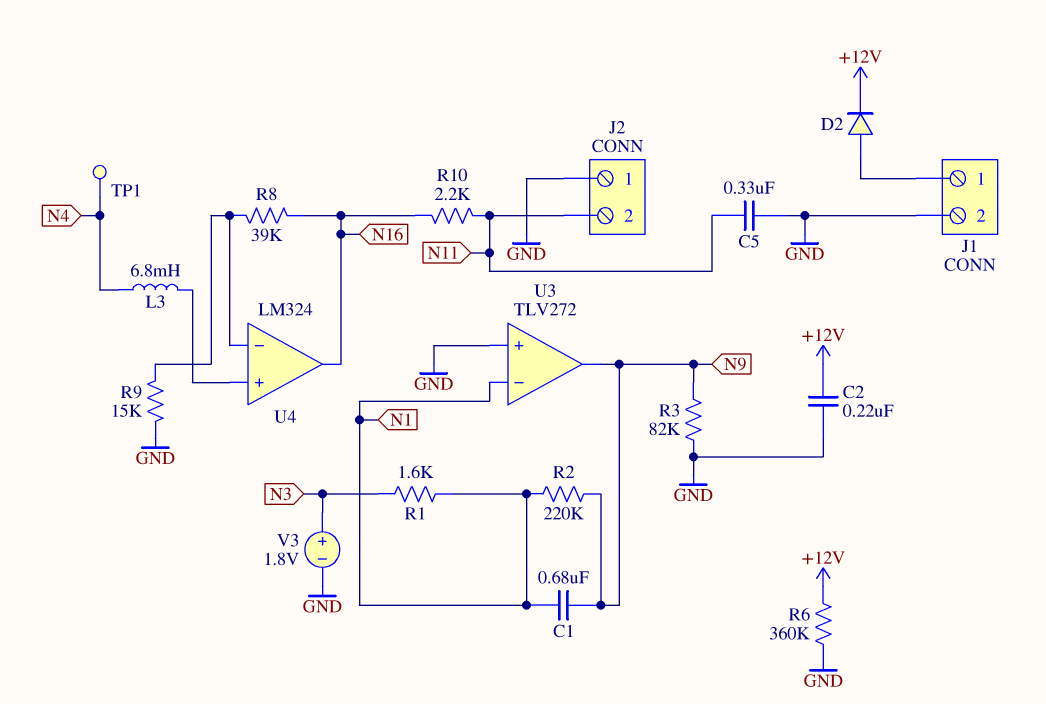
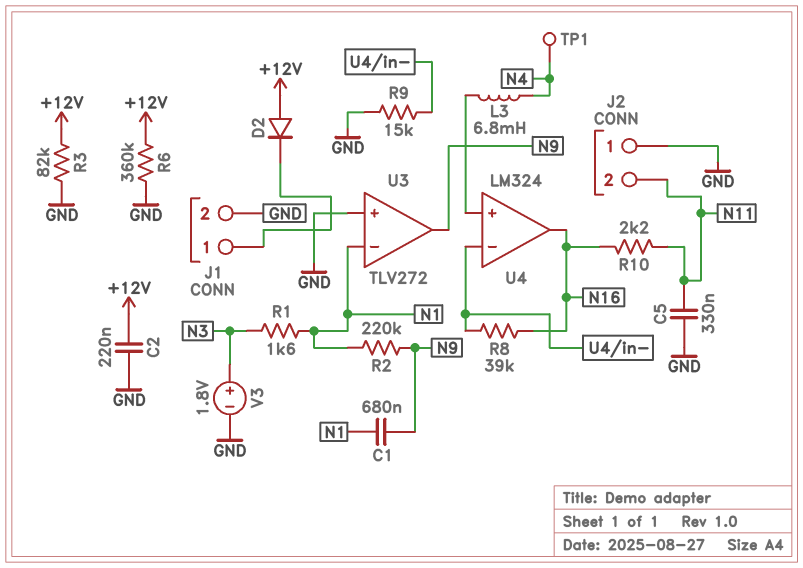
D2: diode (A J1/1, K +12V) -> diode (A +12V, K J1/1)
R3: 82k (GND, N9) -> 82k (+12V, GND)

